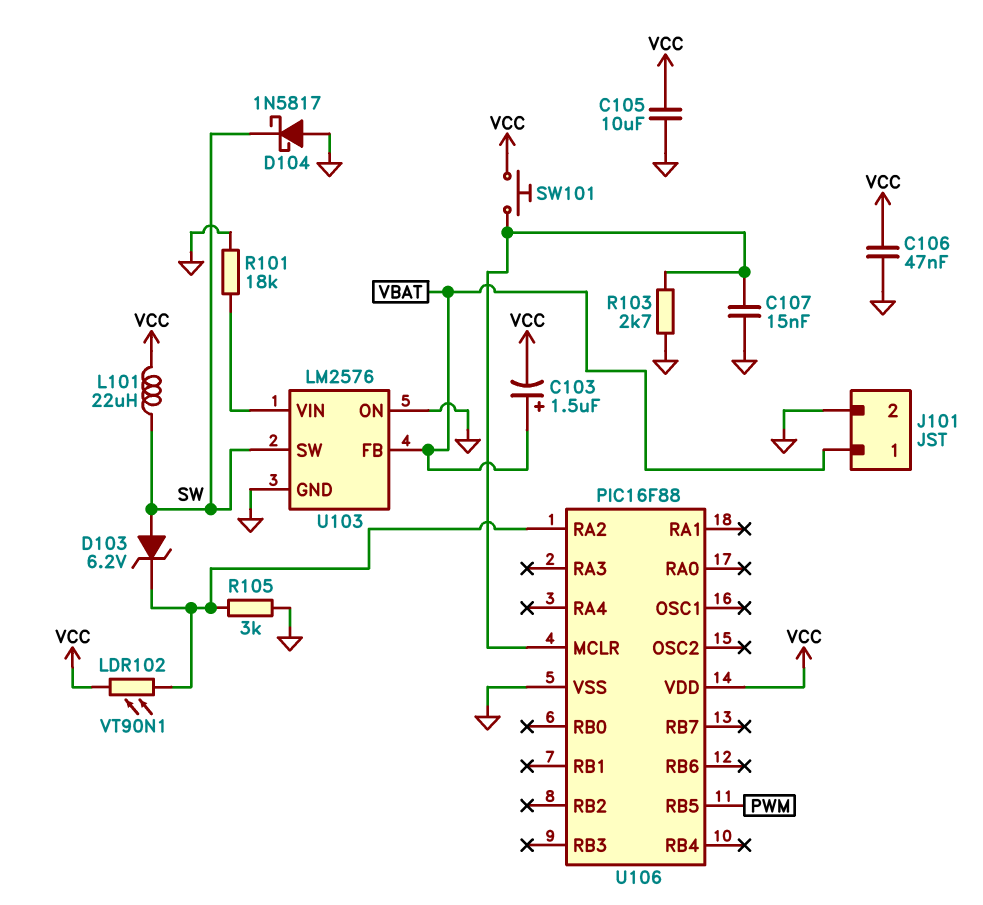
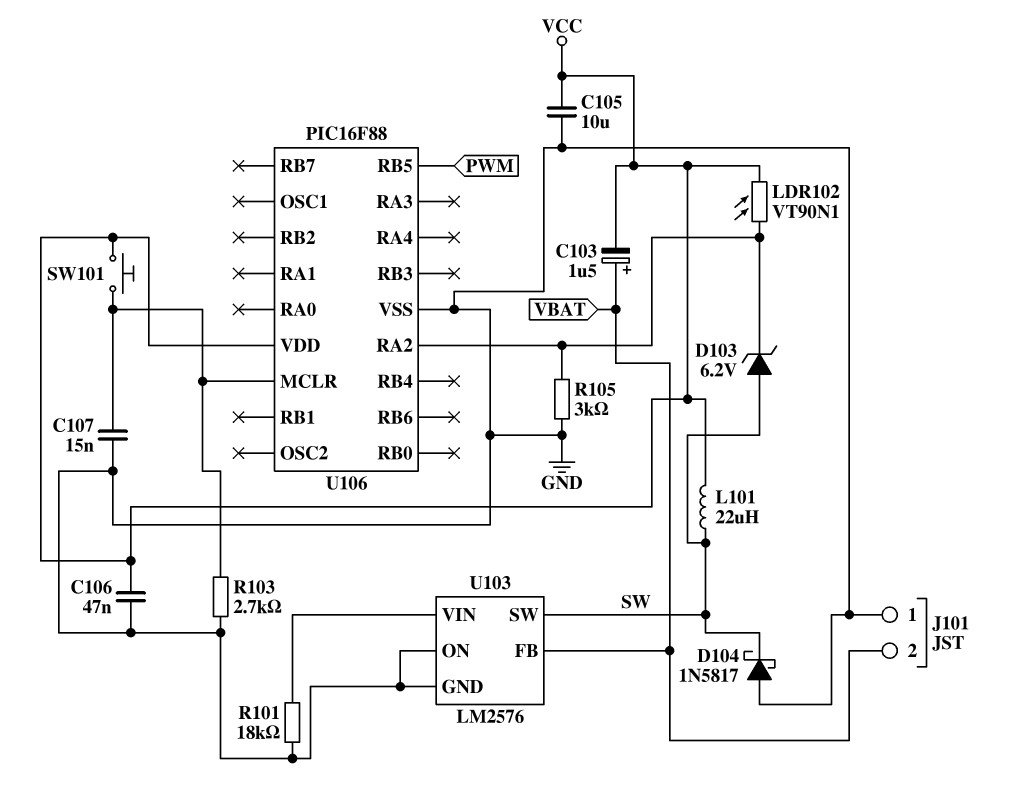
J101 pin 1: VBAT -> GND
J101 pin 2: GND -> VBAT

